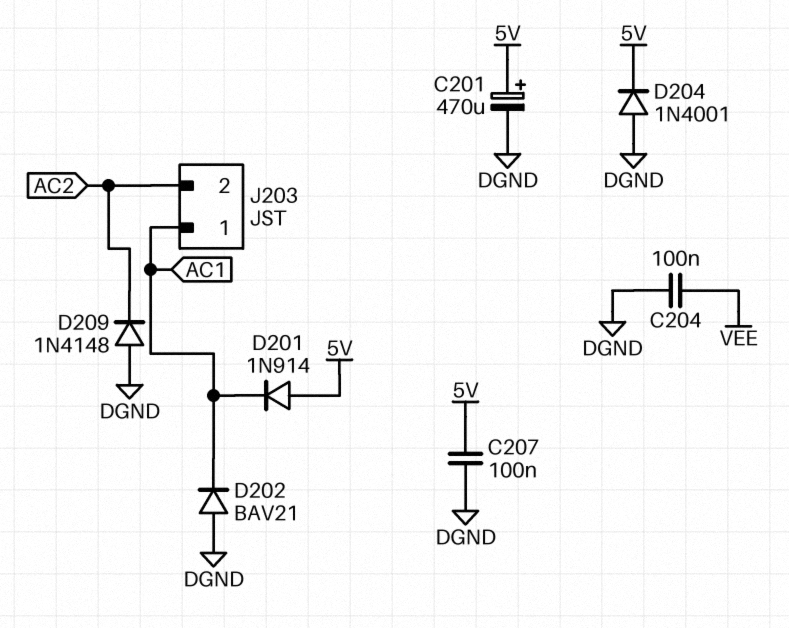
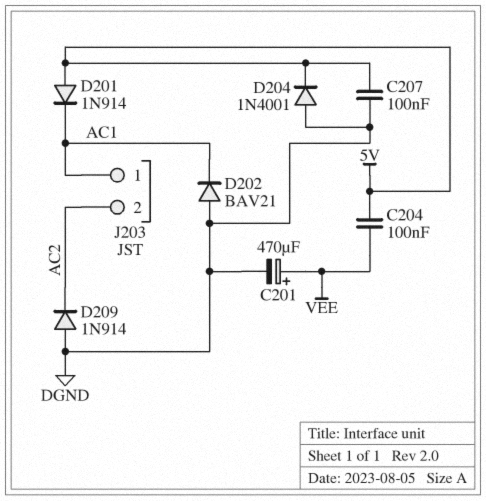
C201: 470uF (plus 5V, minus DGND) -> 470uF (plus VEE, minus DGND)
C204: 100nF (DGND, VEE) -> 100nF (5V, VEE)
D209: diode 1N4148 (A DGND, K AC2) -> diode 1N914 (A DGND, K AC2)

